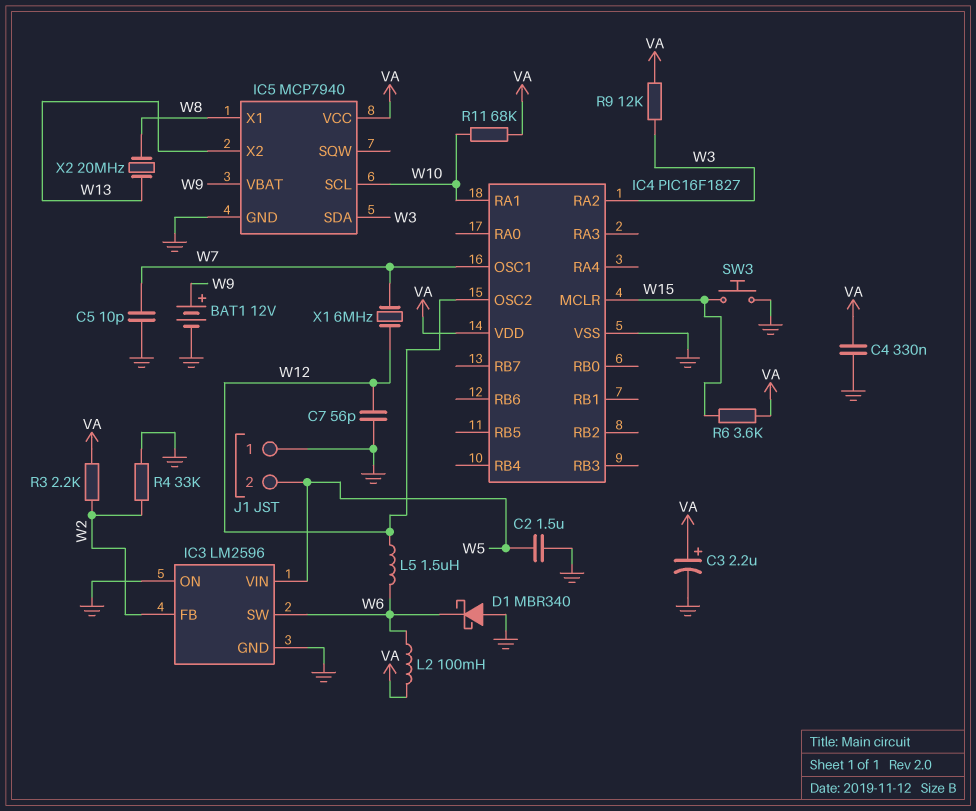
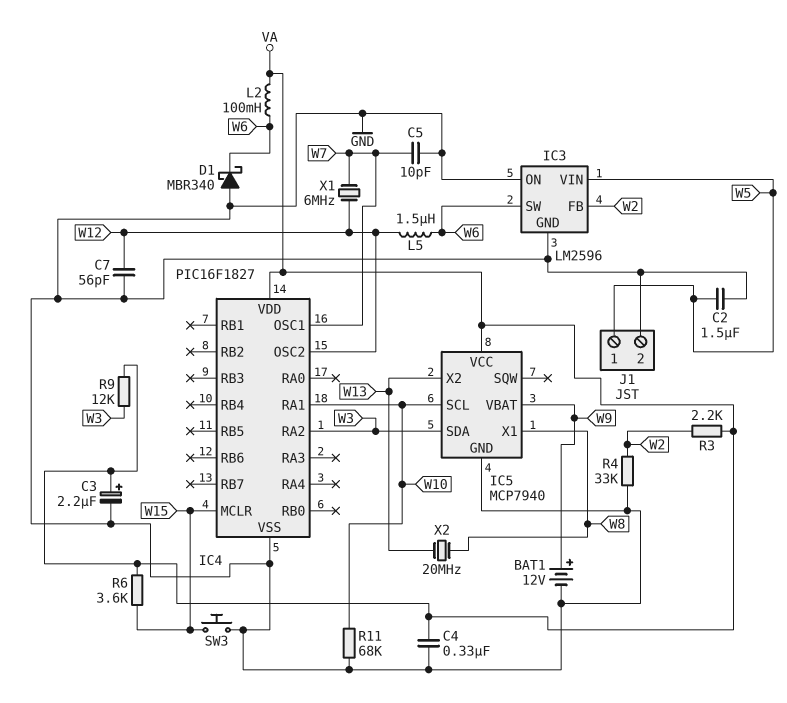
J1 pin 1: GND -> W5
J1 pin 2: W5 -> GND
R11: 68k (VA, W10) -> 68k (GND, W10)

